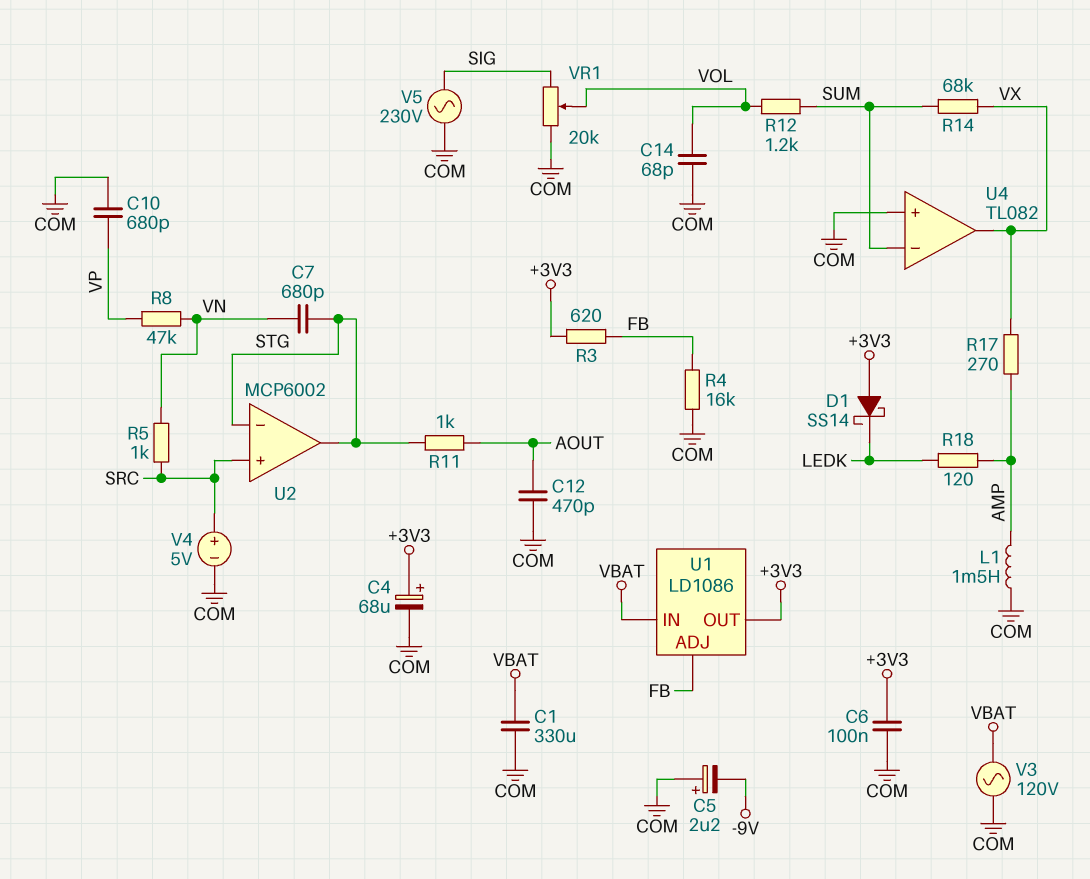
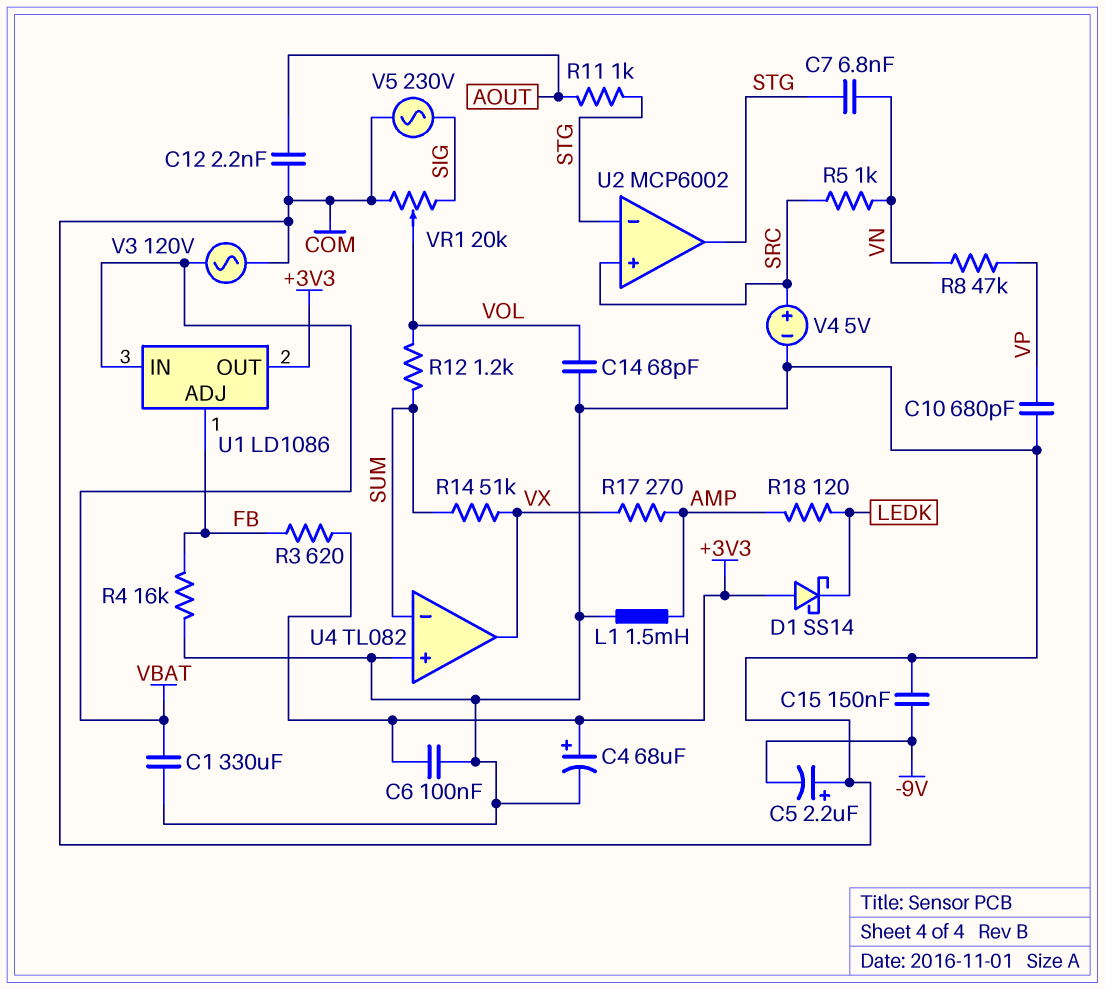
C7: 680pF (STG, VN) -> 6.8nF (STG, VN)
C12: 470pF (AOUT, COM) -> 2.2nF (AOUT, COM)
C15: none -> 150nF (-9V, COM)
R14: 68k (SUM, VX) -> 51k (SUM, VX)

